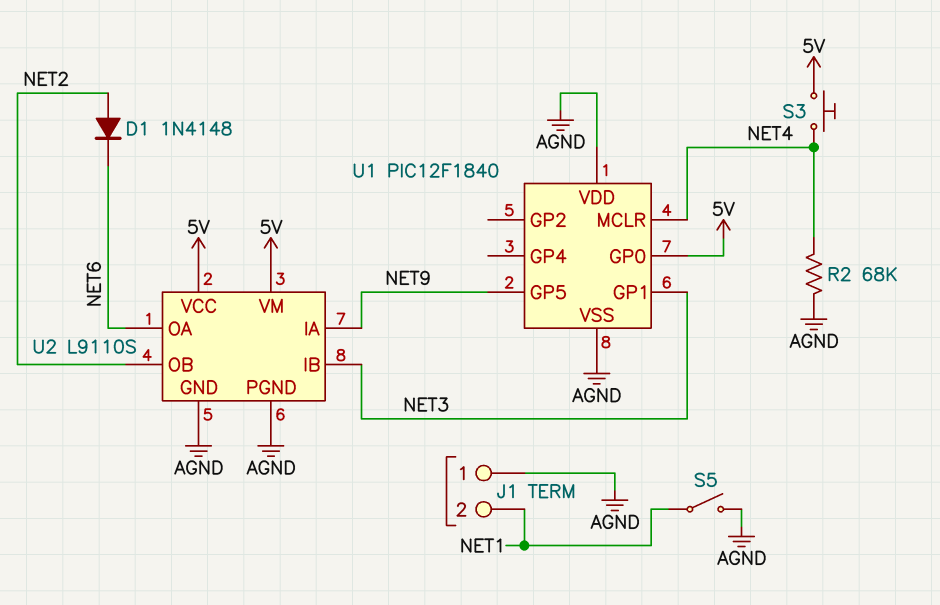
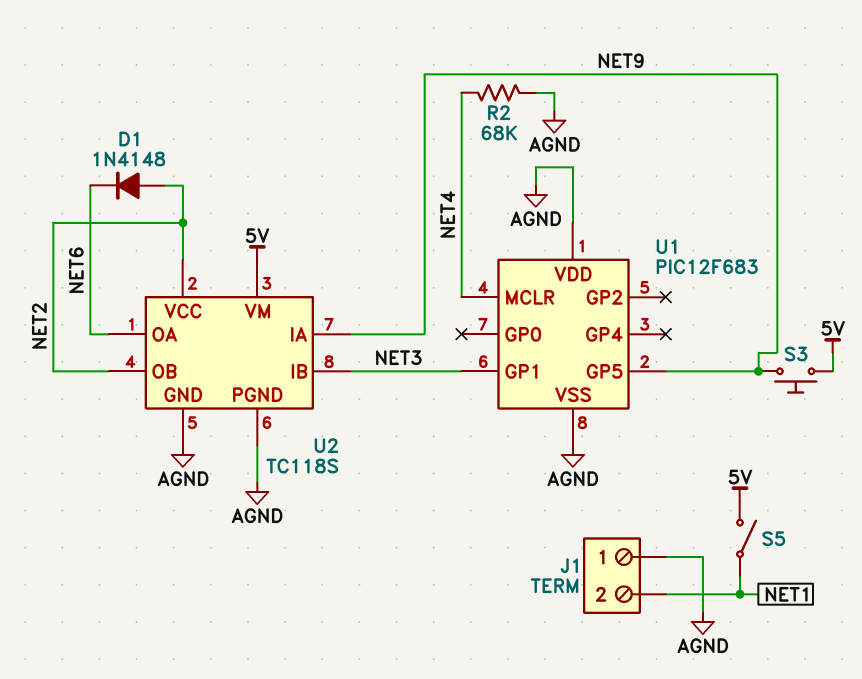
S3: button (5V, NET4) -> button (5V, NET9)
S5: switch (AGND, NET1) -> switch (5V, NET1)
U1: PIC12F1840 -> PIC12F683
U1 pin GP0: 5V -> none
U2: L9110S -> TC118S
U2 pin VCC: 5V -> NET2

